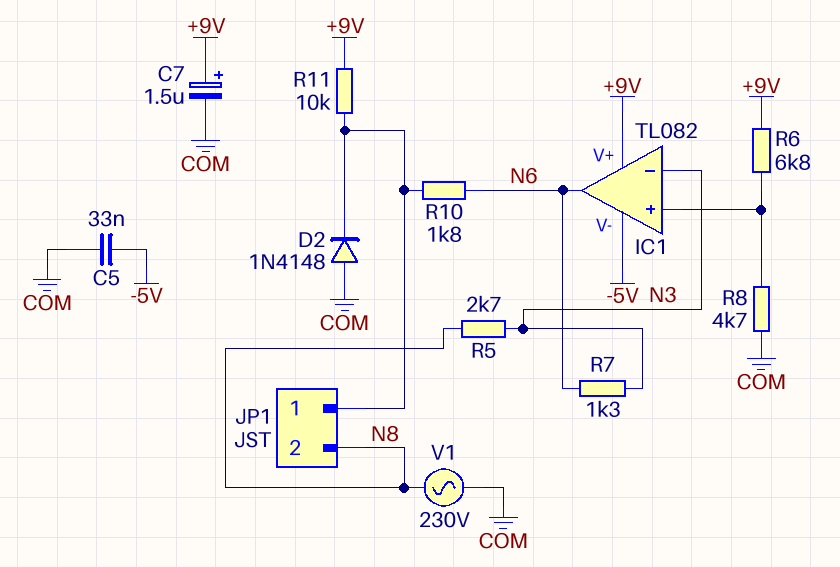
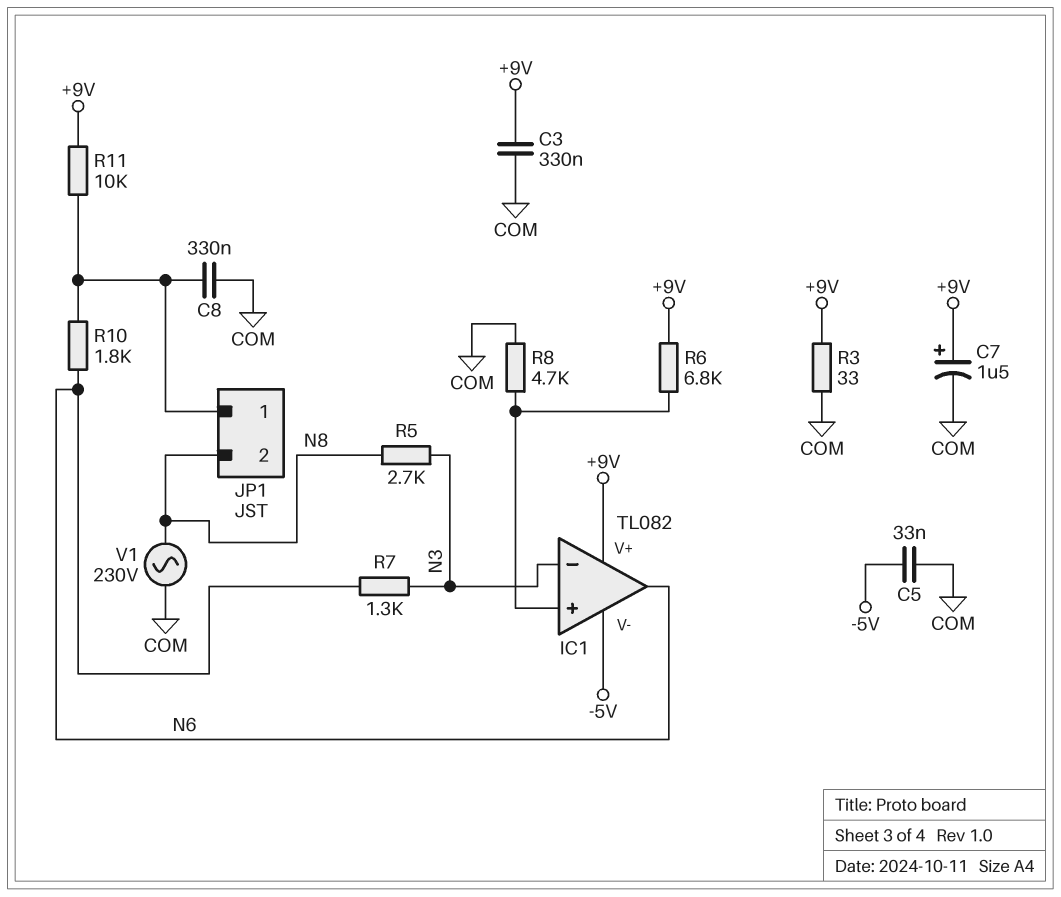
C3: none -> 330nF (+9V, COM)
C8: none -> 330nF (COM, JP1/1)
D2: diode 1N4148 (A COM, K JP1/1) -> none
R3: none -> 33 (+9V, COM)

